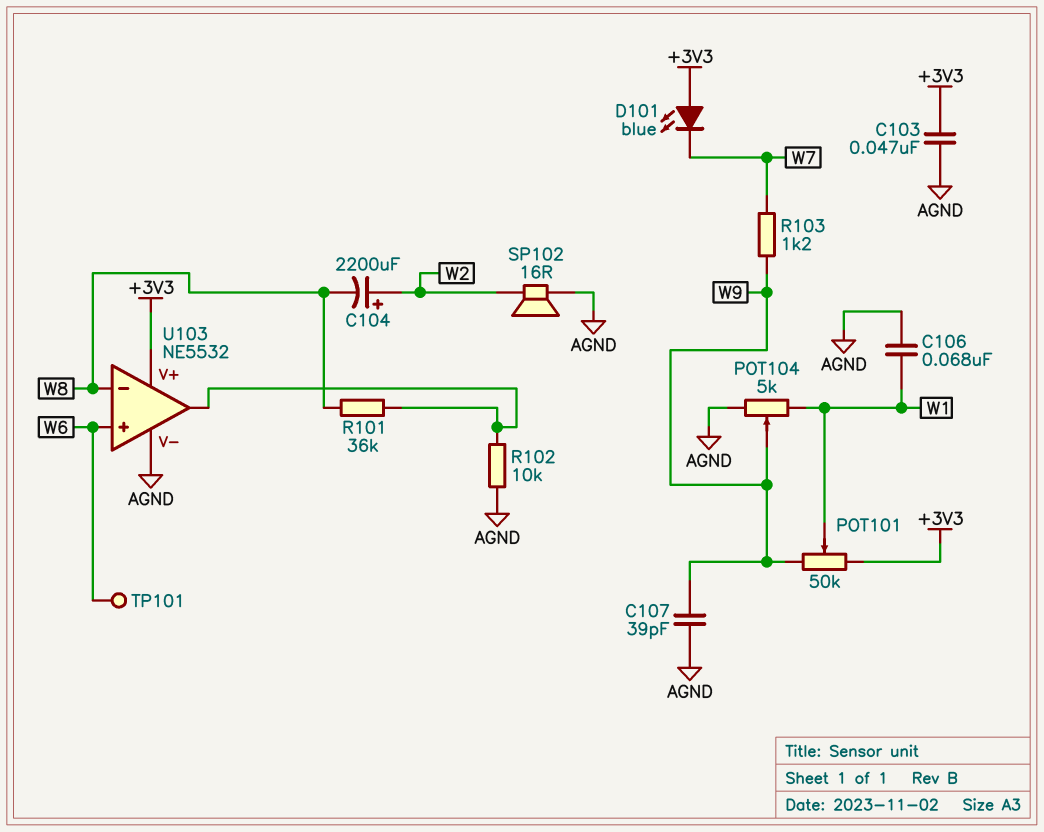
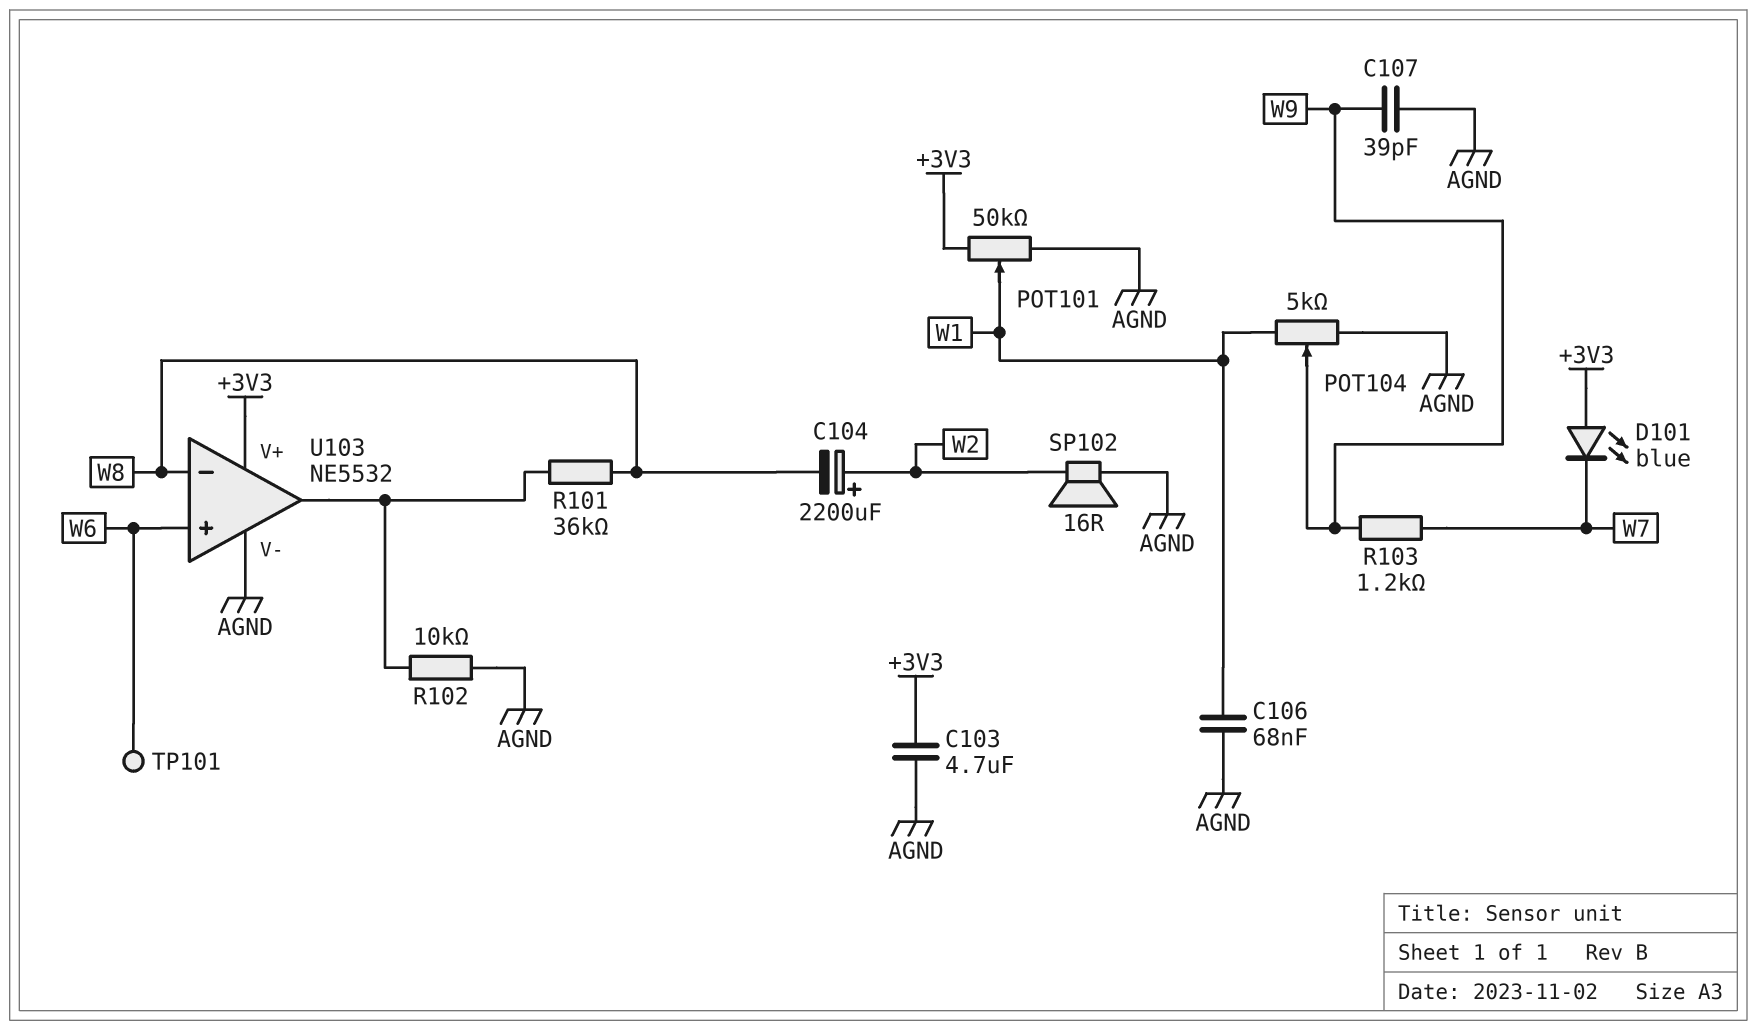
C103: 47nF (+3V3, AGND) -> 4.7uF (+3V3, AGND)
POT101: 50k (+3V3, W9, wiper W1) -> 50k (+3V3, AGND, wiper W1)

